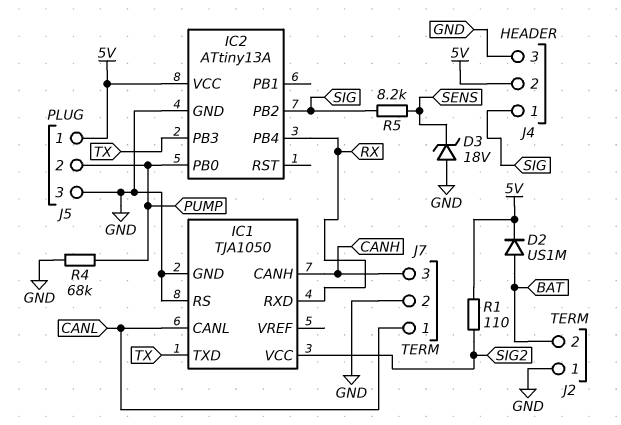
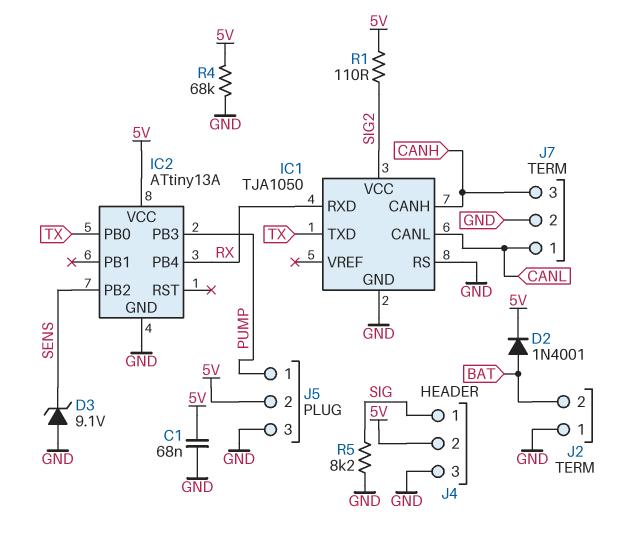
C1: none -> 68nF (5V, GND)
D2: diode US1M (A BAT, K 5V) -> diode 1N4001 (A BAT, K 5V)
D3: zener 18V (A GND, K SENS) -> zener 9.1V (A GND, K SENS)
IC2 pin PB0: PUMP -> TX
IC2 pin PB2: SIG -> SENS
IC2 pin PB3: TX -> PUMP
J5 pin 1: 5V -> PUMP
J5 pin 2: PUMP -> 5V
R4: 68k (GND, PUMP) -> 68k (5V, GND)
R5: 8.2k (SENS, SIG) -> 8.2k (GND, SIG)

